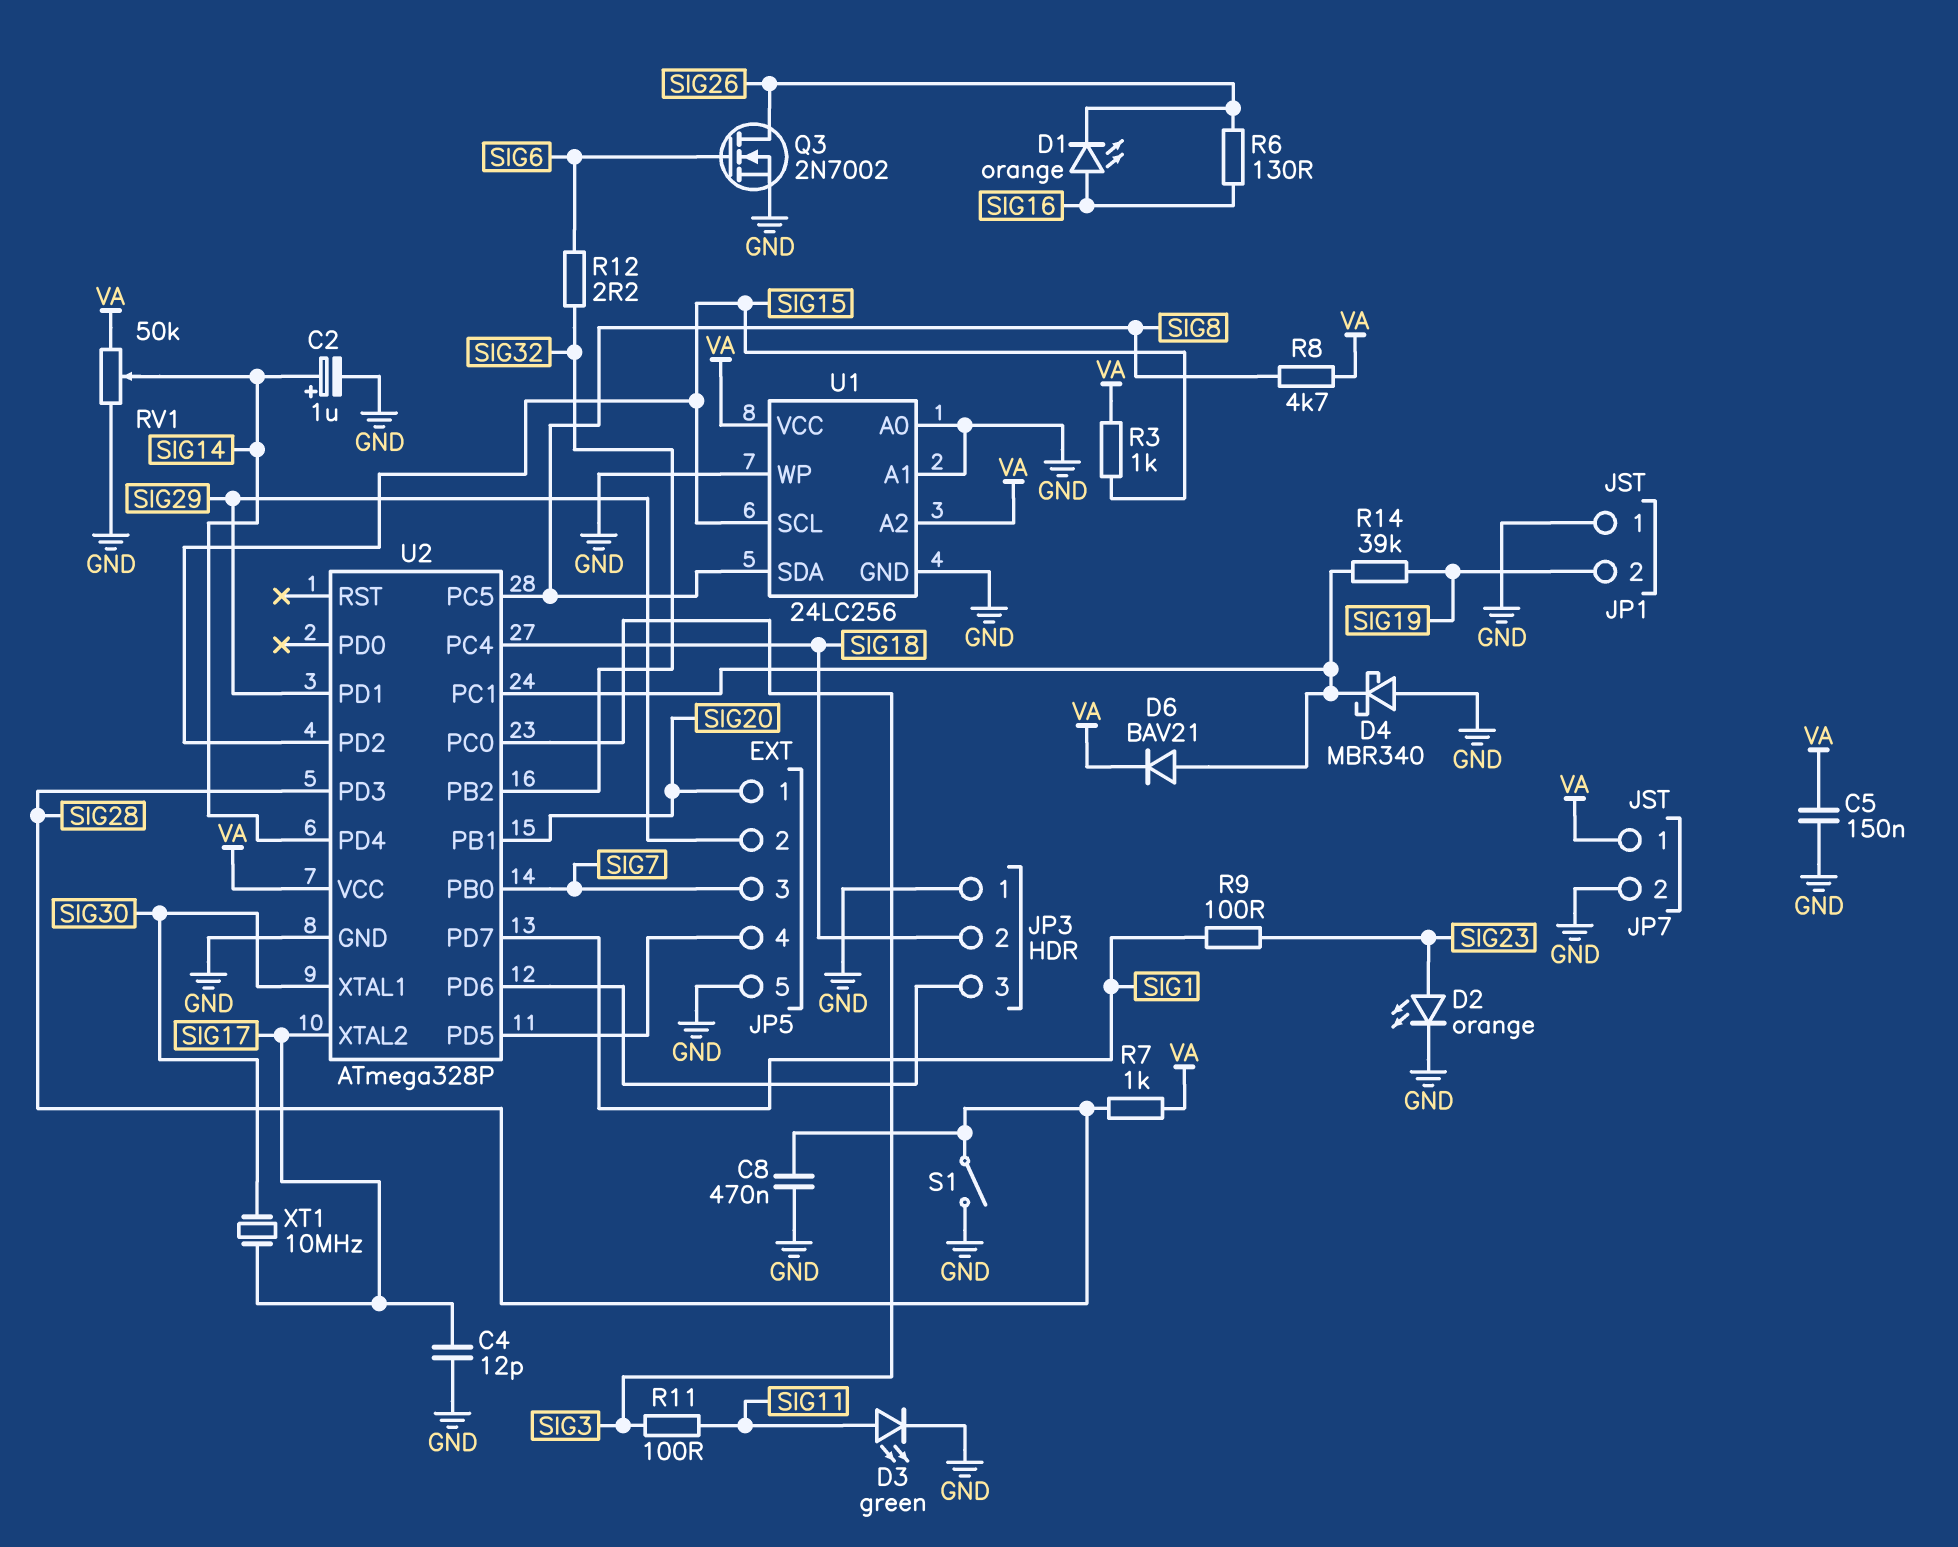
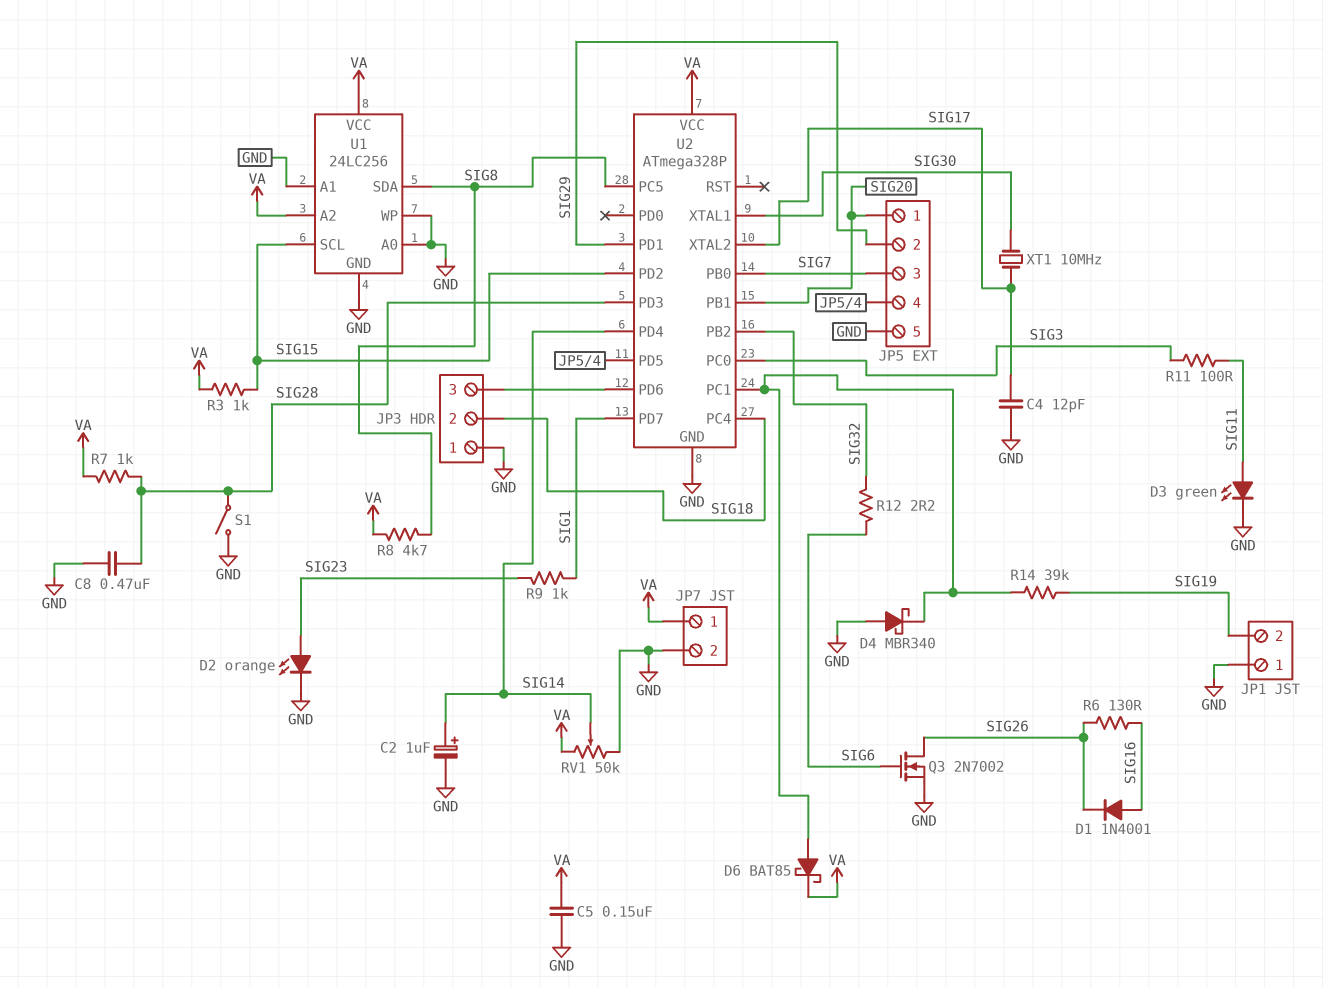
D1: LED orange (A SIG16, K SIG26) -> diode 1N4001 (A SIG16, K SIG26)
D6: diode BAV21 (A U2/PC1, K VA) -> schottky BAT85 (A U2/PC1, K VA)
R9: 100 (SIG1, SIG23) -> 1k (SIG1, SIG23)

